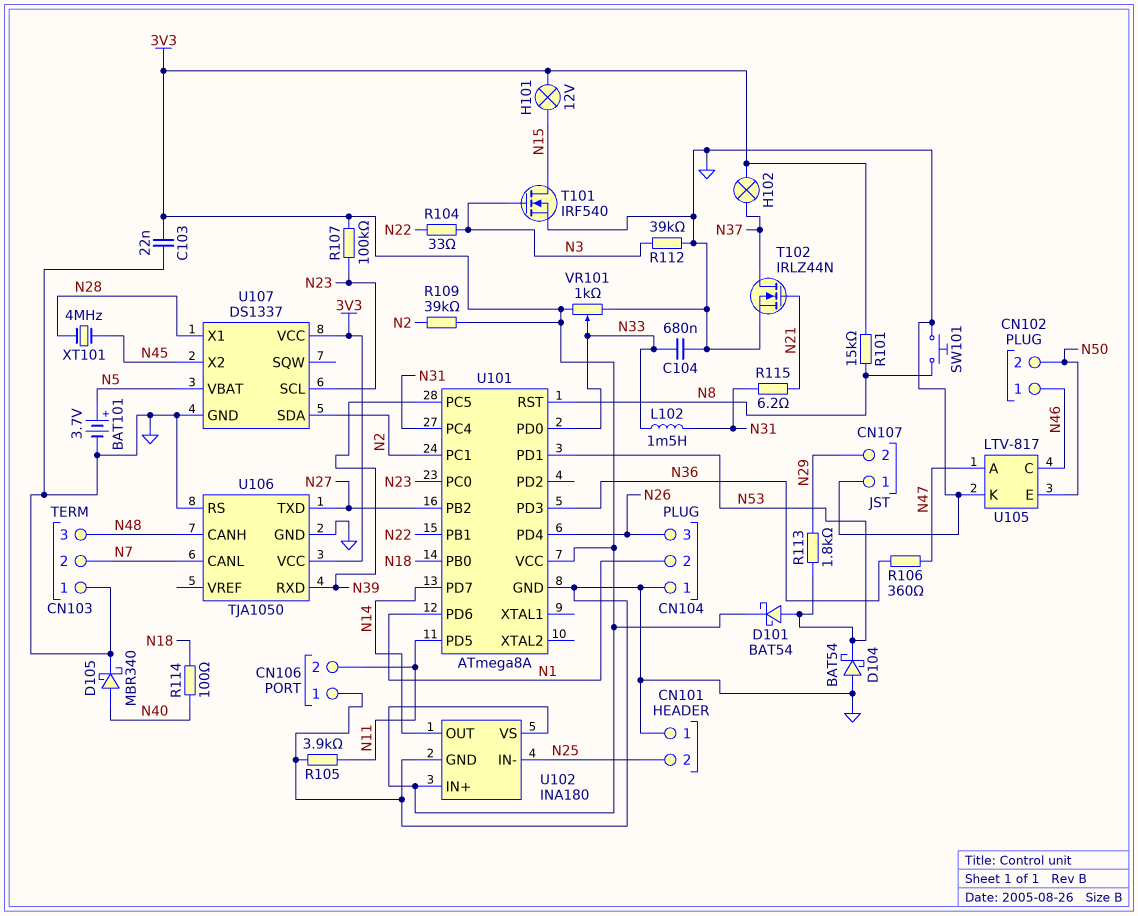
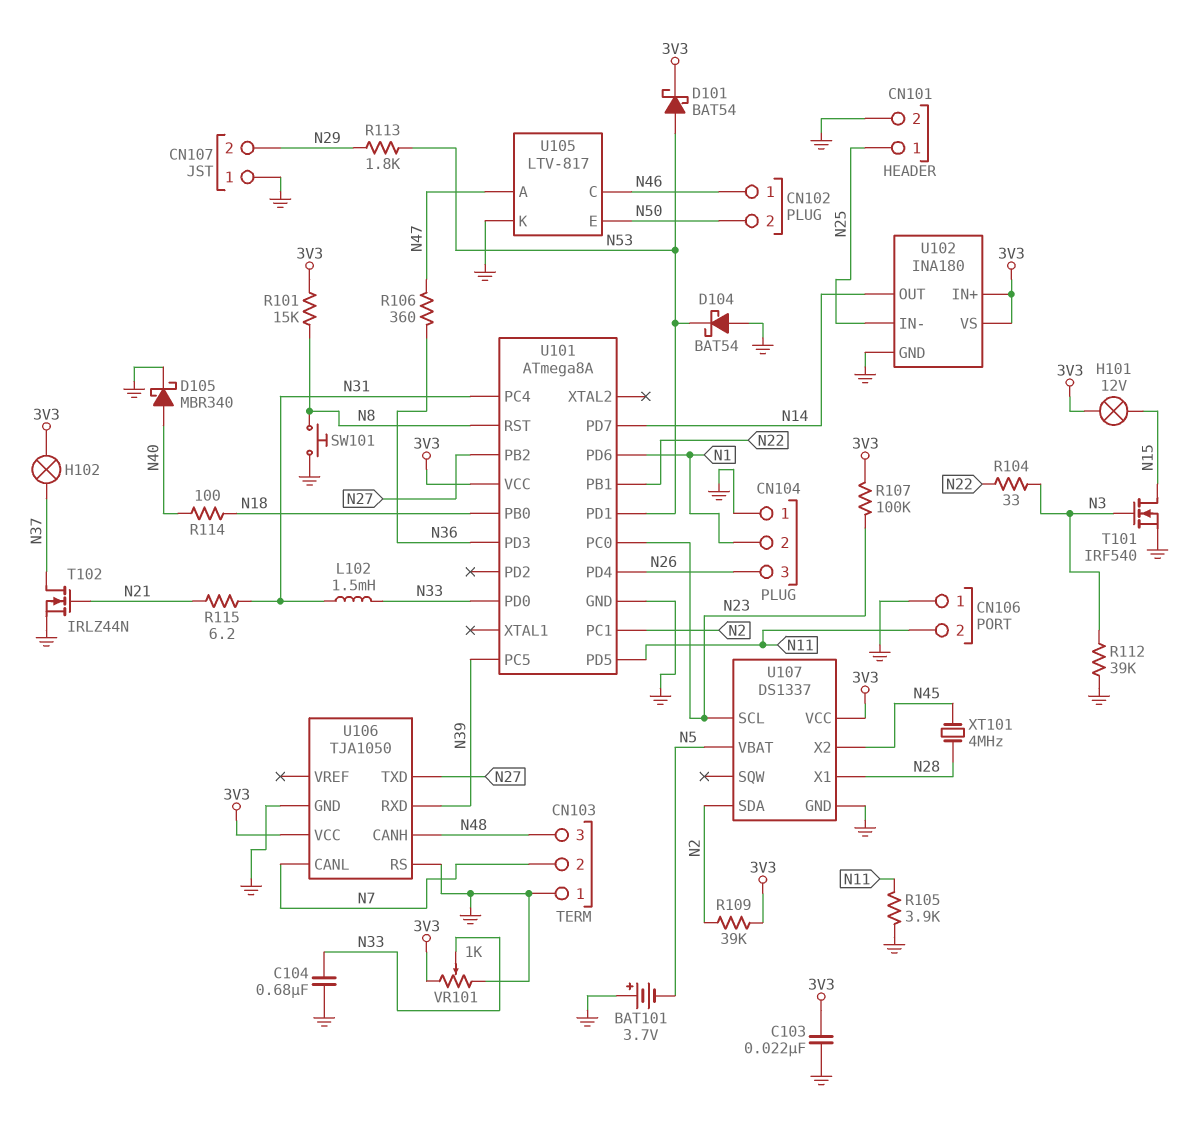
BAT101: 3.7V (plus N5, minus GND) -> 3.7V (plus GND, minus N5)
CN101 pin 1: GND -> N25
CN101 pin 2: N25 -> GND

